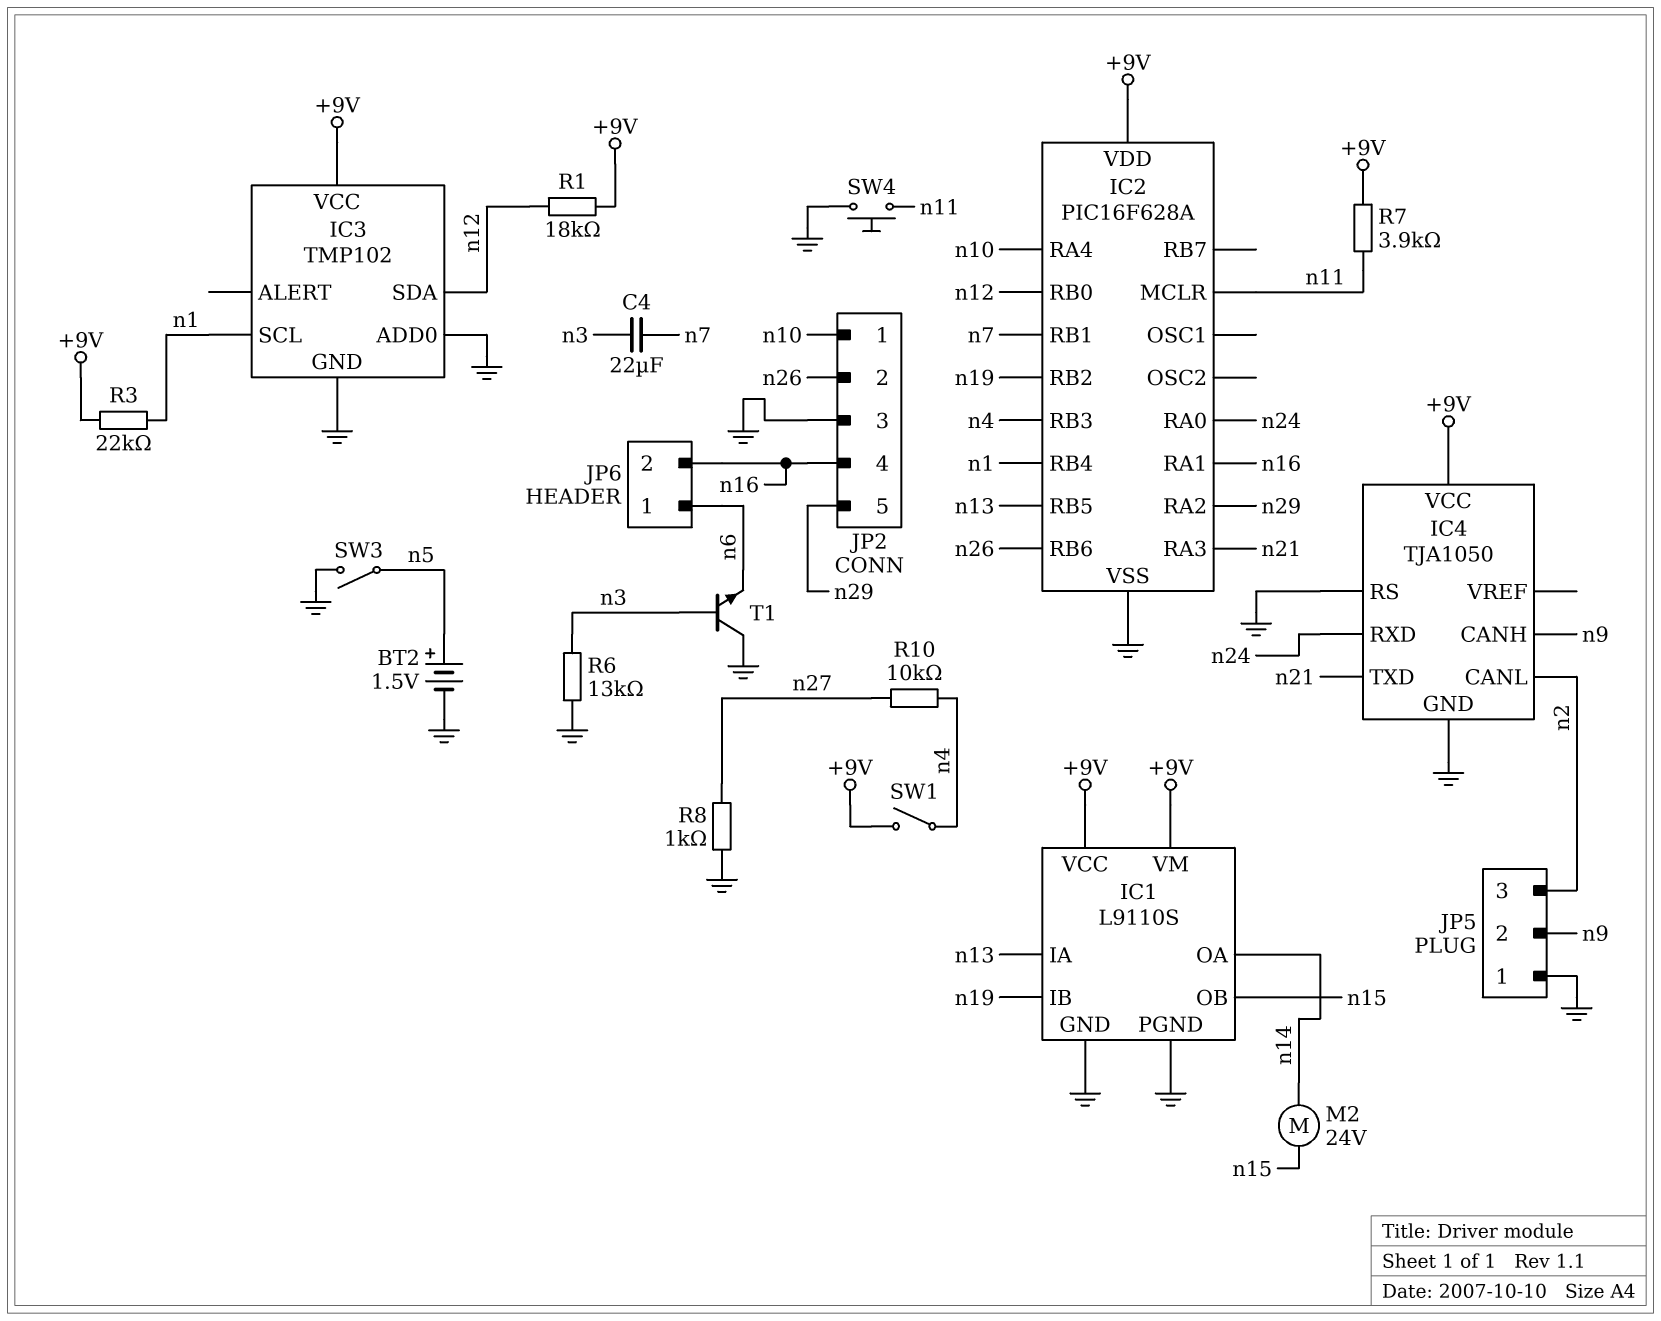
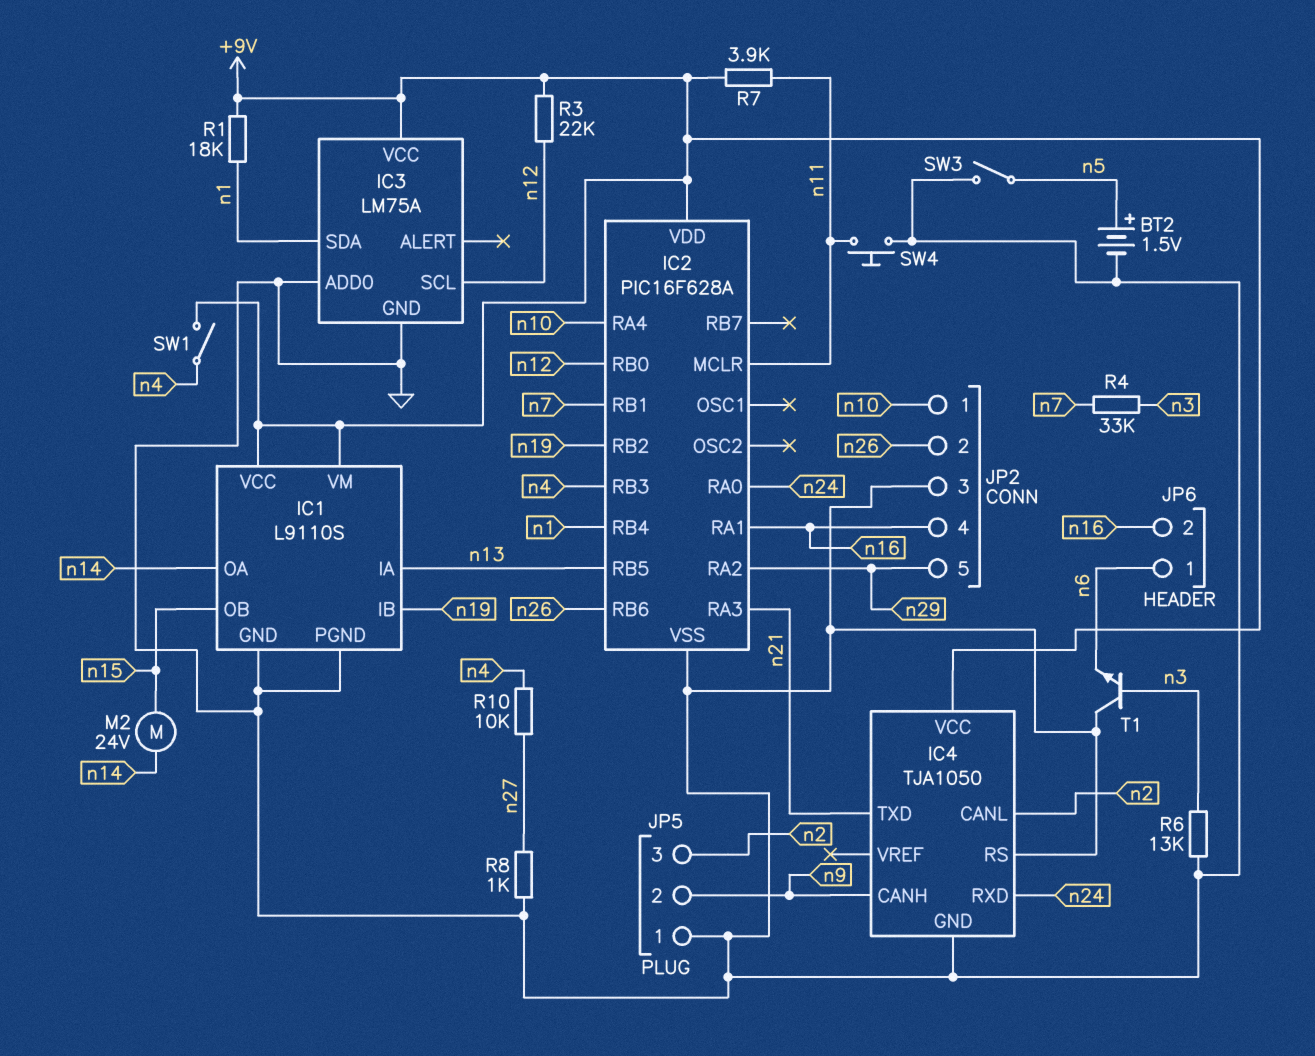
C4: 22uF (n3, n7) -> none
IC3: TMP102 -> LM75A
IC3 pin SCL: n1 -> n12
IC3 pin SDA: n12 -> n1
R1: 18k (+9V, n12) -> 18k (+9V, n1)
R3: 22k (+9V, n1) -> 22k (+9V, n12)
R4: none -> 33k (n3, n7)

